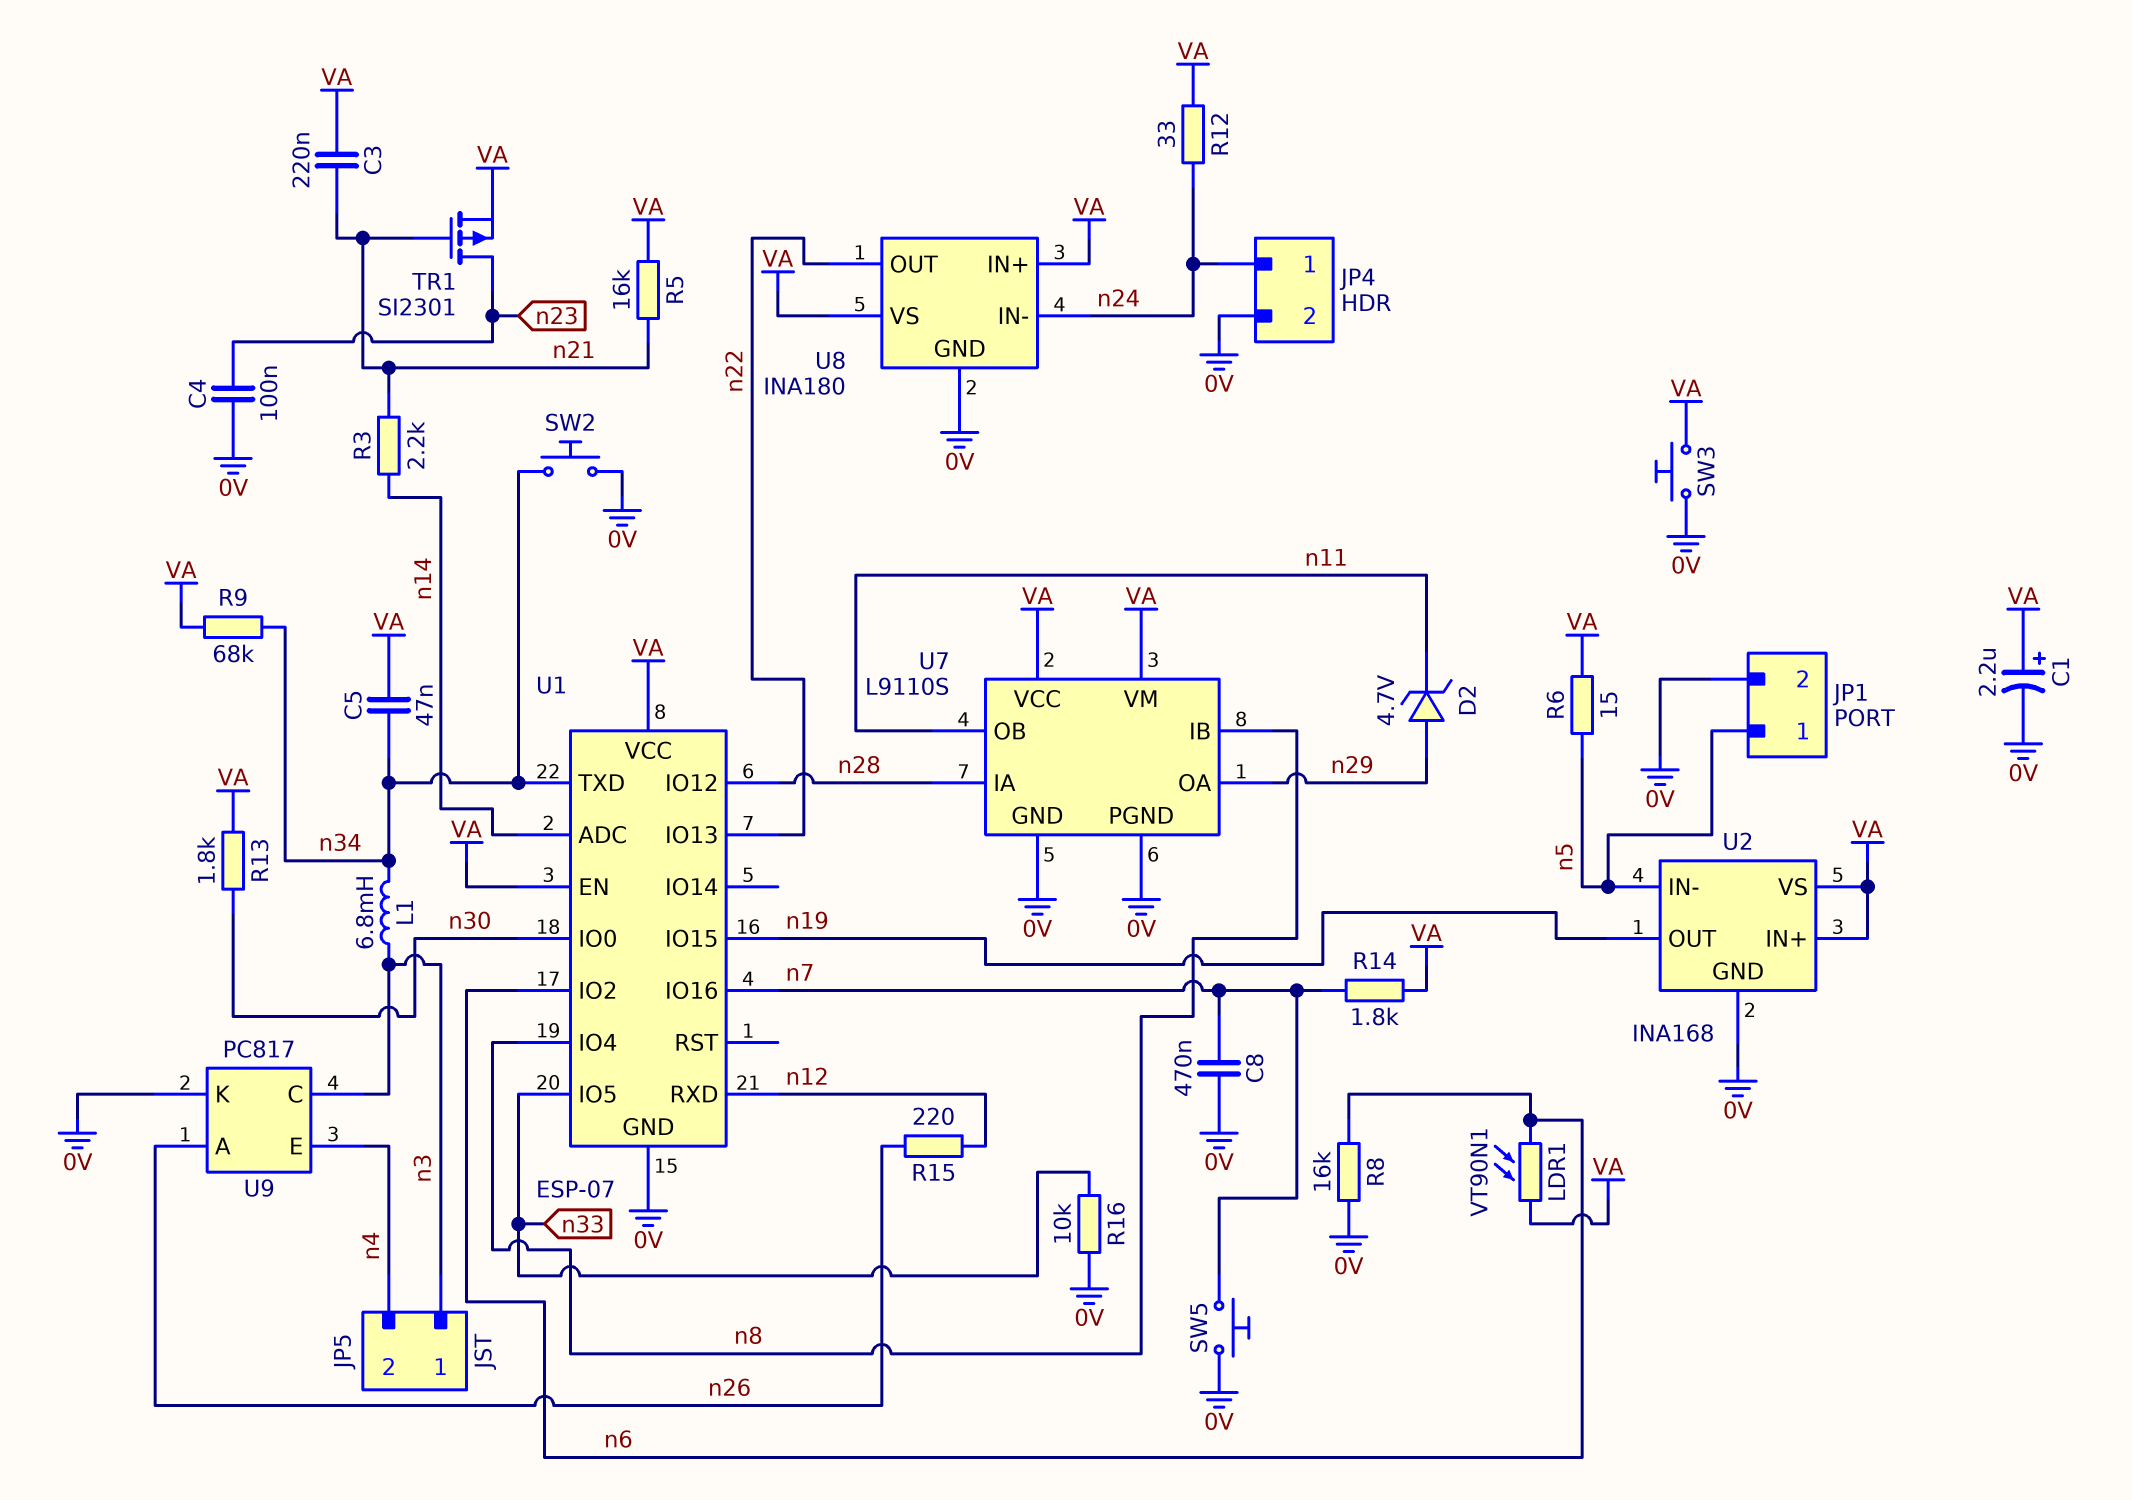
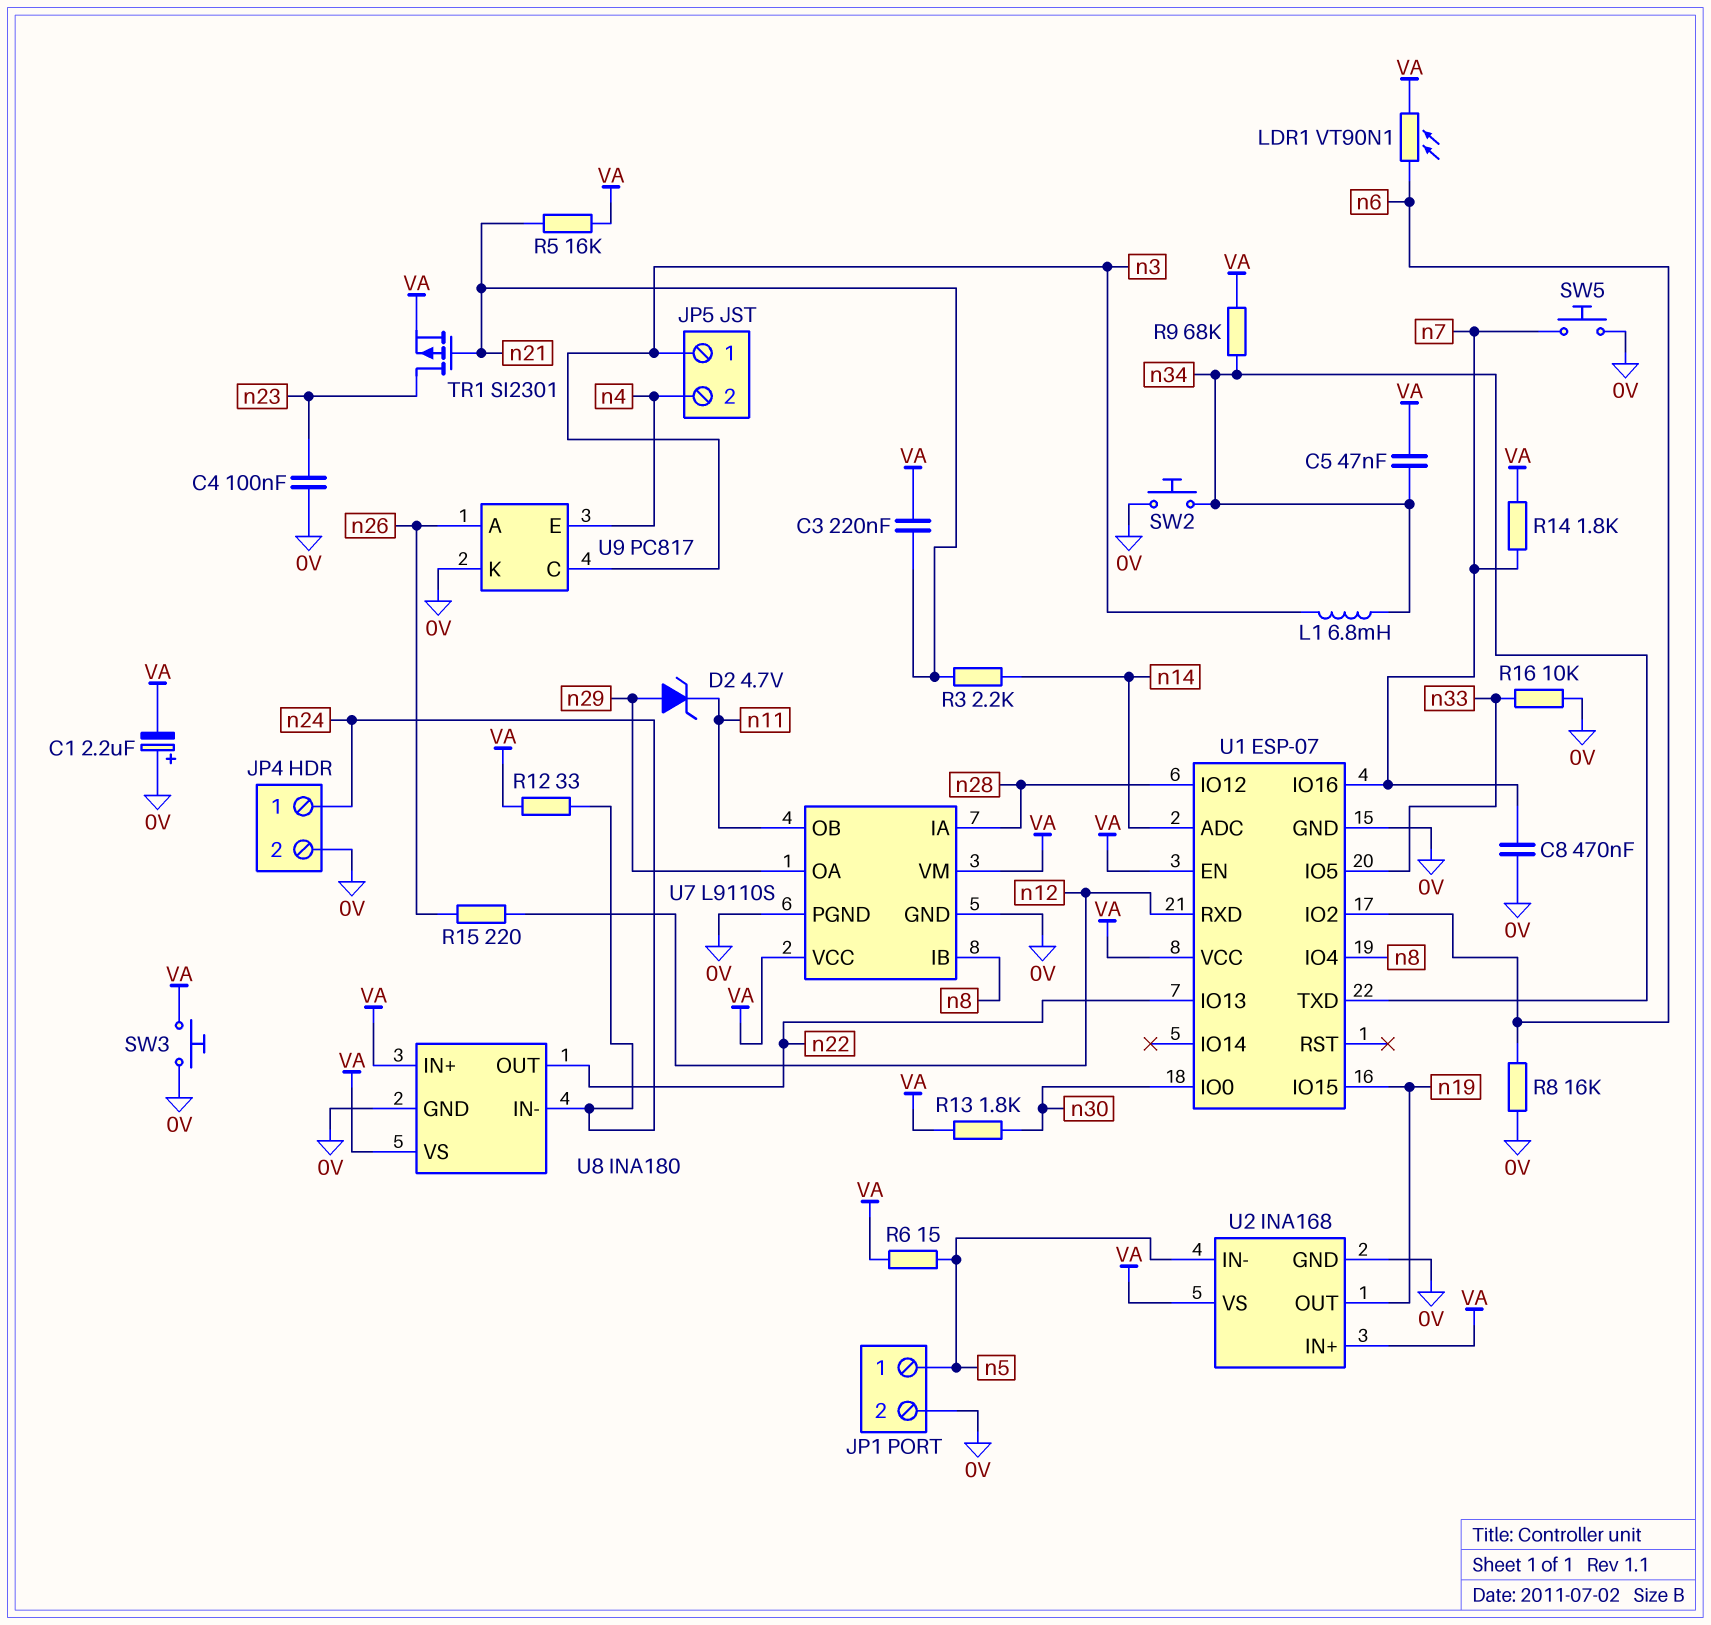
C1: 2.2uF (plus VA, minus 0V) -> 2.2uF (plus 0V, minus VA)

